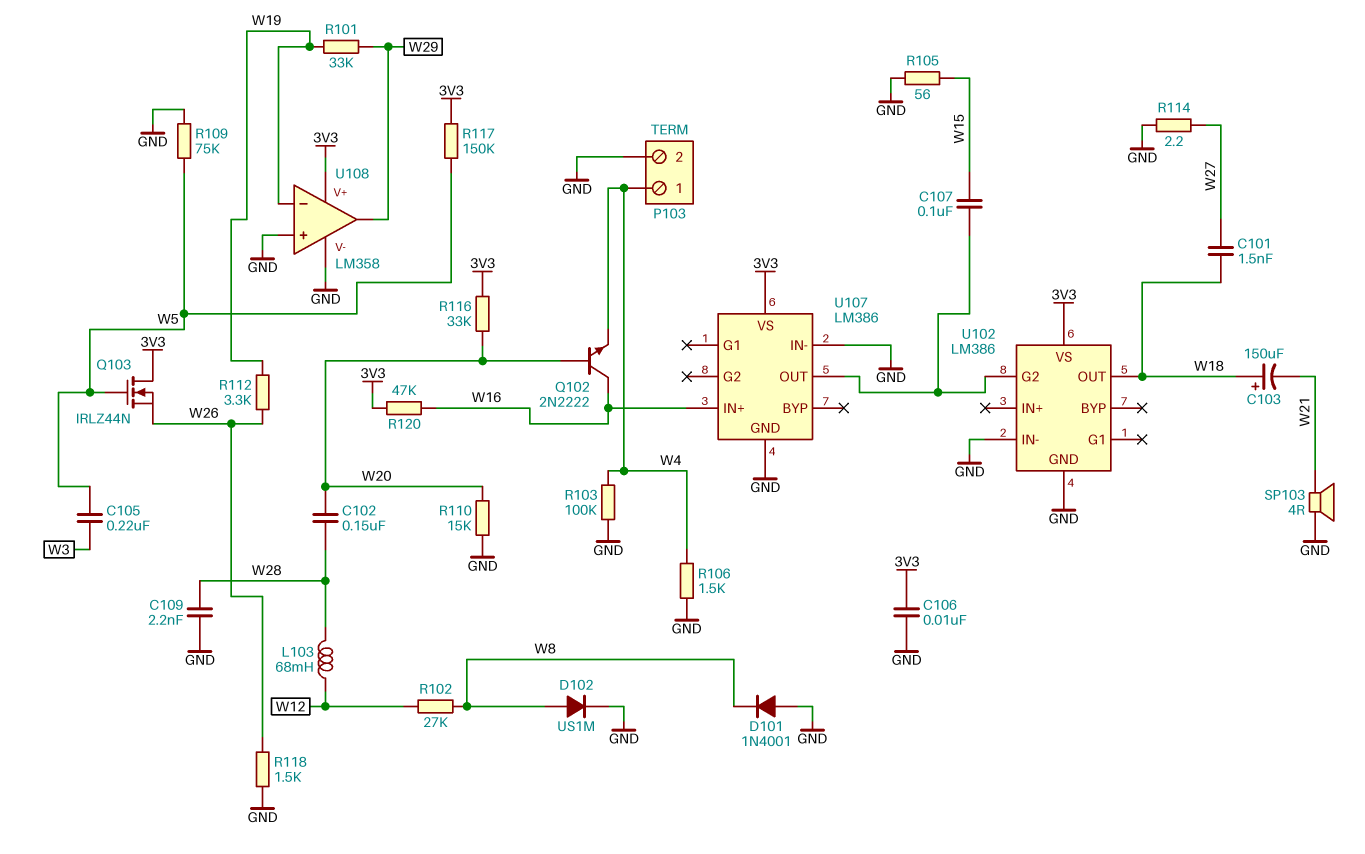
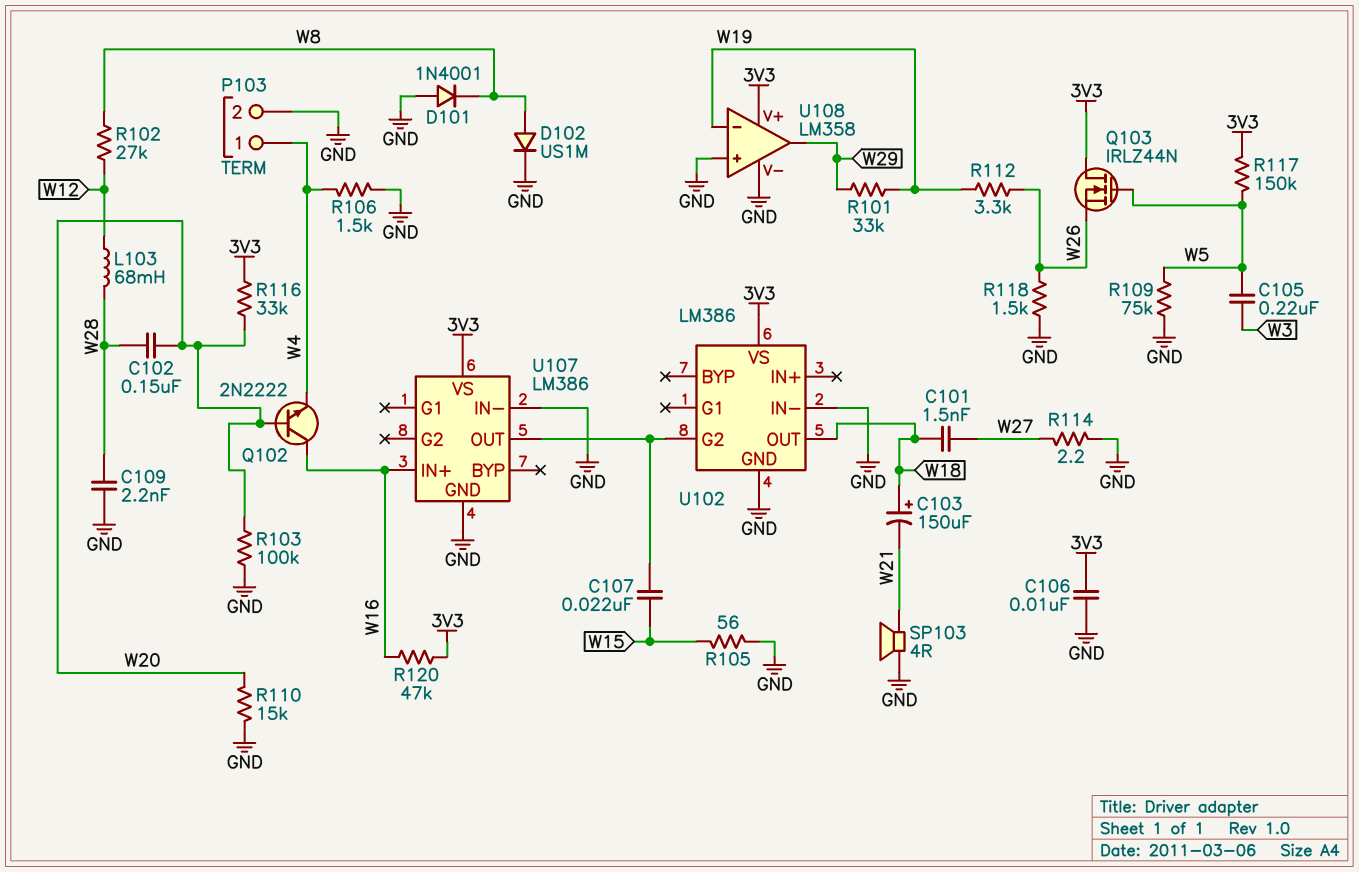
C107: 100nF (U102/G2, W15) -> 22nF (U102/G2, W15)
R103: 100k (GND, W4) -> 100k (GND, W20)

